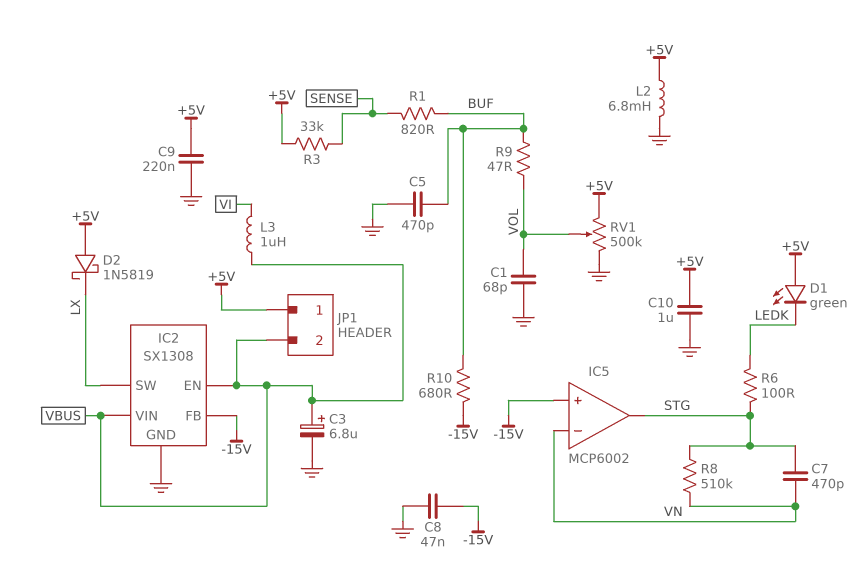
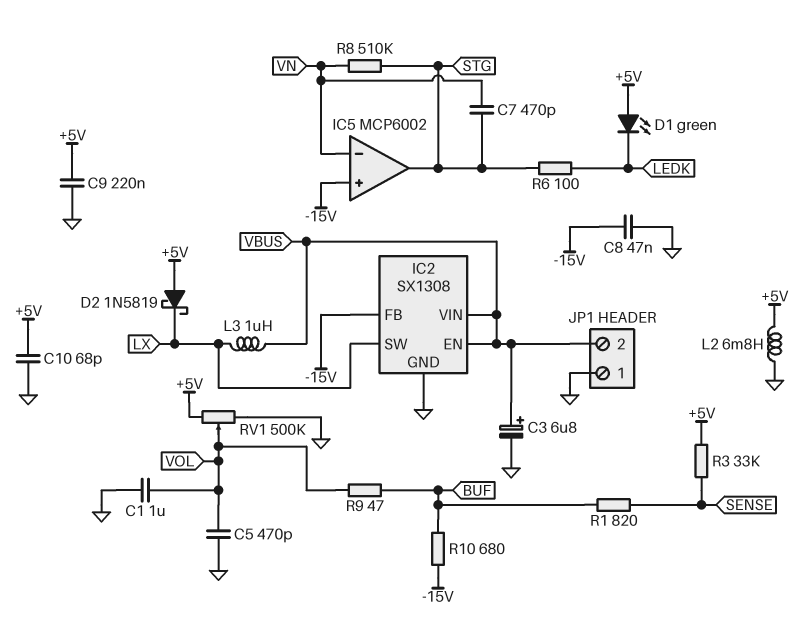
C1: 68pF (GND, VOL) -> 1uF (GND, VOL)
C5: 470pF (BUF, GND) -> 470pF (GND, VOL)
C10: 1uF (+5V, GND) -> 68pF (+5V, GND)
JP1 pin 1: +5V -> GND
L3: 1uH (VBUS, VI) -> 1uH (LX, VBUS)

